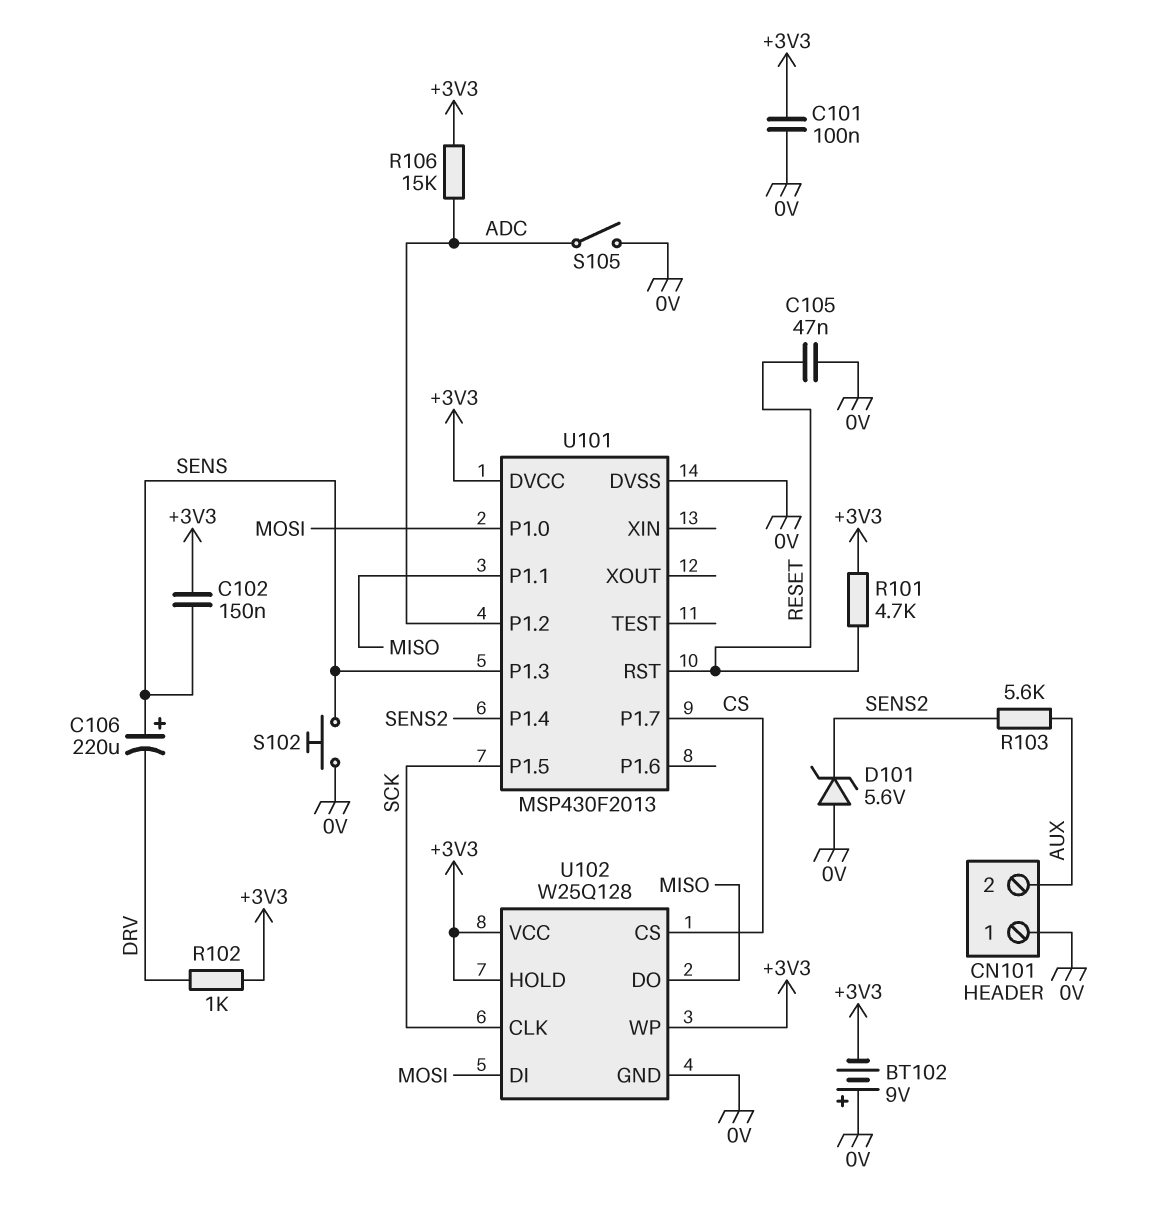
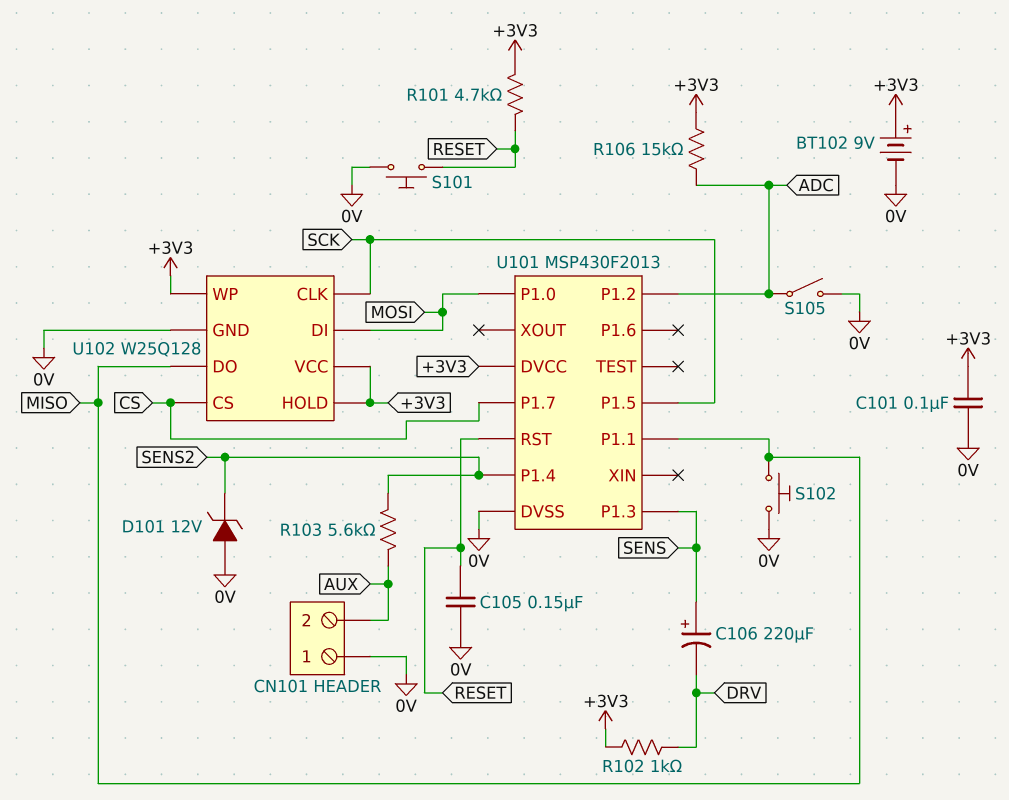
BT102: 9V (plus 0V, minus +3V3) -> 9V (plus +3V3, minus 0V)
C102: 150nF (+3V3, SENS) -> none
C105: 47nF (0V, RESET) -> 150nF (0V, RESET)
D101: zener 5.6V (A 0V, K SENS2) -> zener 12V (A 0V, K SENS2)
S101: none -> button (0V, RESET)
S102: button (0V, SENS) -> button (0V, MISO)

